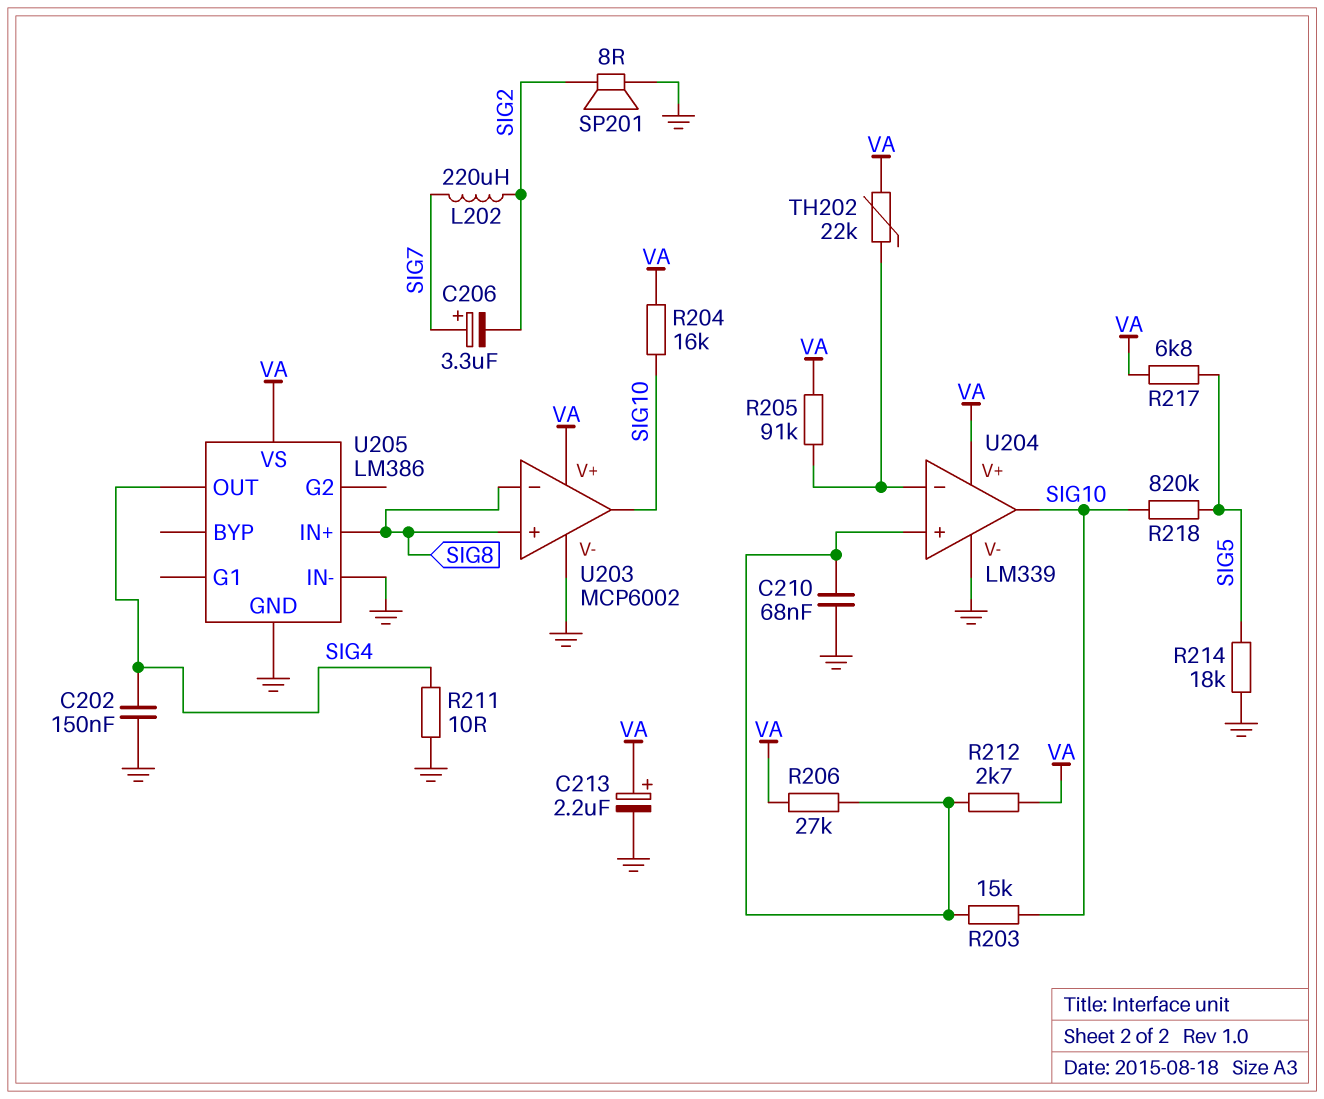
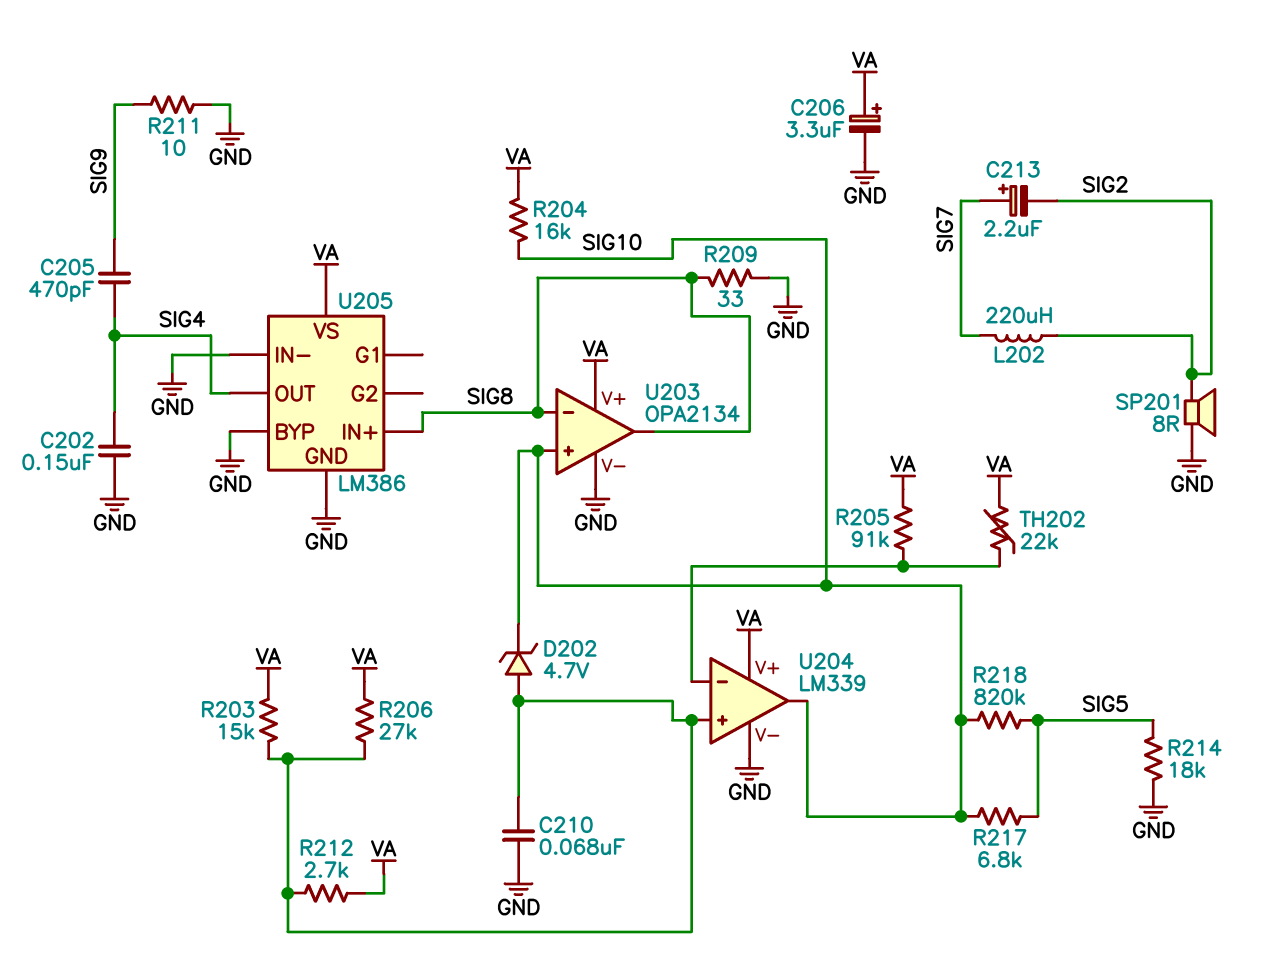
C205: none -> 470pF (SIG4, SIG9)
C206: 3.3uF (plus SIG7, minus SIG2) -> 3.3uF (plus VA, minus GND)
C213: 2.2uF (plus VA, minus GND) -> 2.2uF (plus SIG7, minus SIG2)
D202: none -> zener 4.7V (A U204/in+, K SIG10)
R203: 15k (SIG10, U204/in+) -> 15k (U204/in+, VA)
R209: none -> 33 (GND, SIG8)
R211: 10 (GND, SIG4) -> 10 (GND, SIG9)
R217: 6.8k (SIG5, VA) -> 6.8k (SIG5, SIG10)
U203: MCP6002 -> OPA2134
U203 pin in+: SIG8 -> SIG10
U203 pin out: SIG10 -> SIG8
U205 pin BYP: none -> GND

